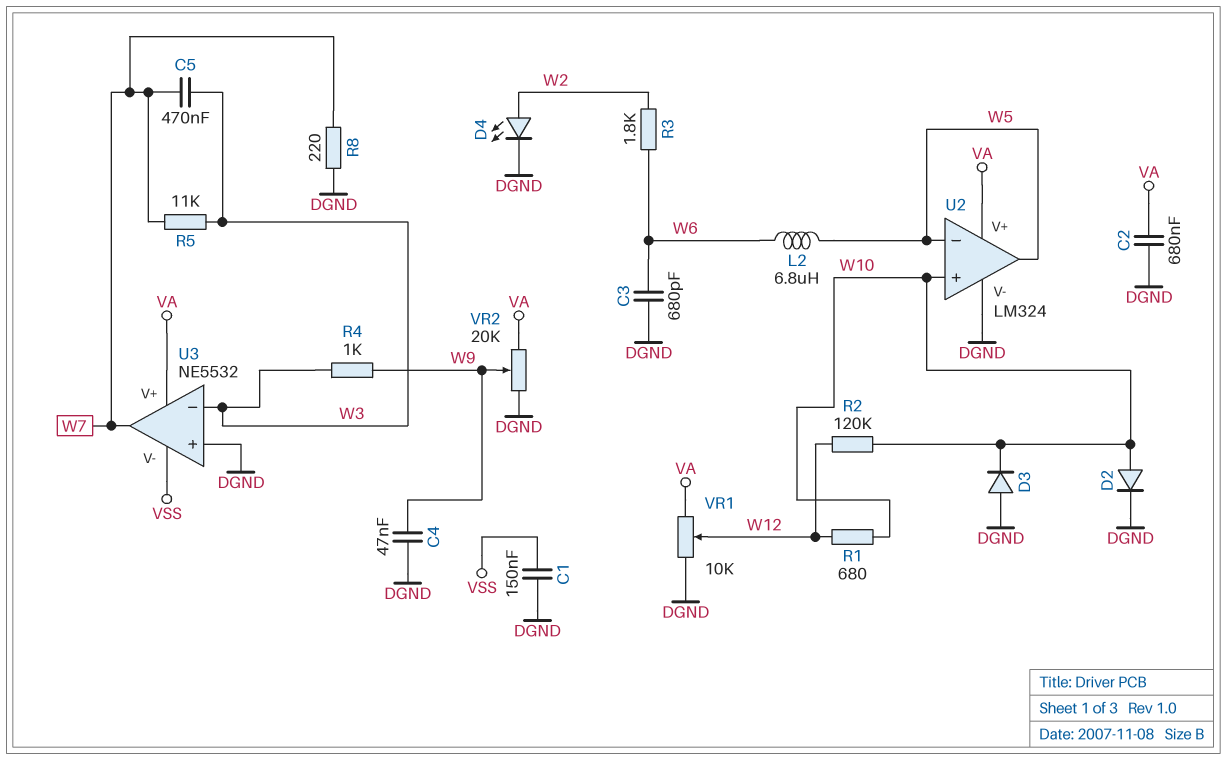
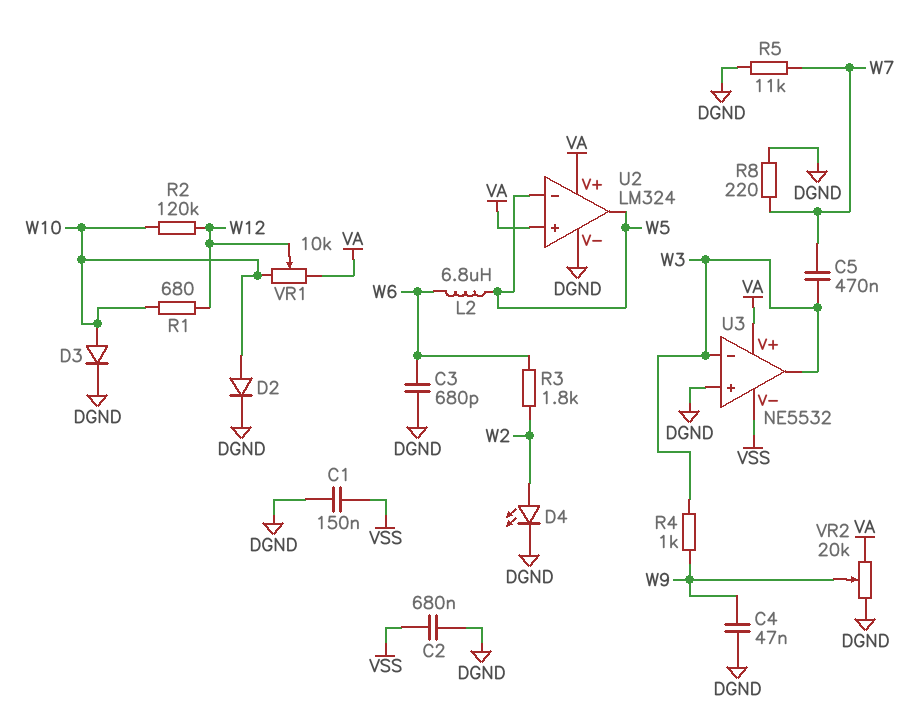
C2: 680nF (DGND, VA) -> 680nF (DGND, VSS)
D3: diode (A DGND, K W10) -> diode (A W10, K DGND)
R5: 11k (W3, W7) -> 11k (DGND, W7)
U2 pin in+: W10 -> VA
U3 pin out: W7 -> W3
VR1: 10k (DGND, VA, wiper W12) -> 10k (VA, W10, wiper W12)

